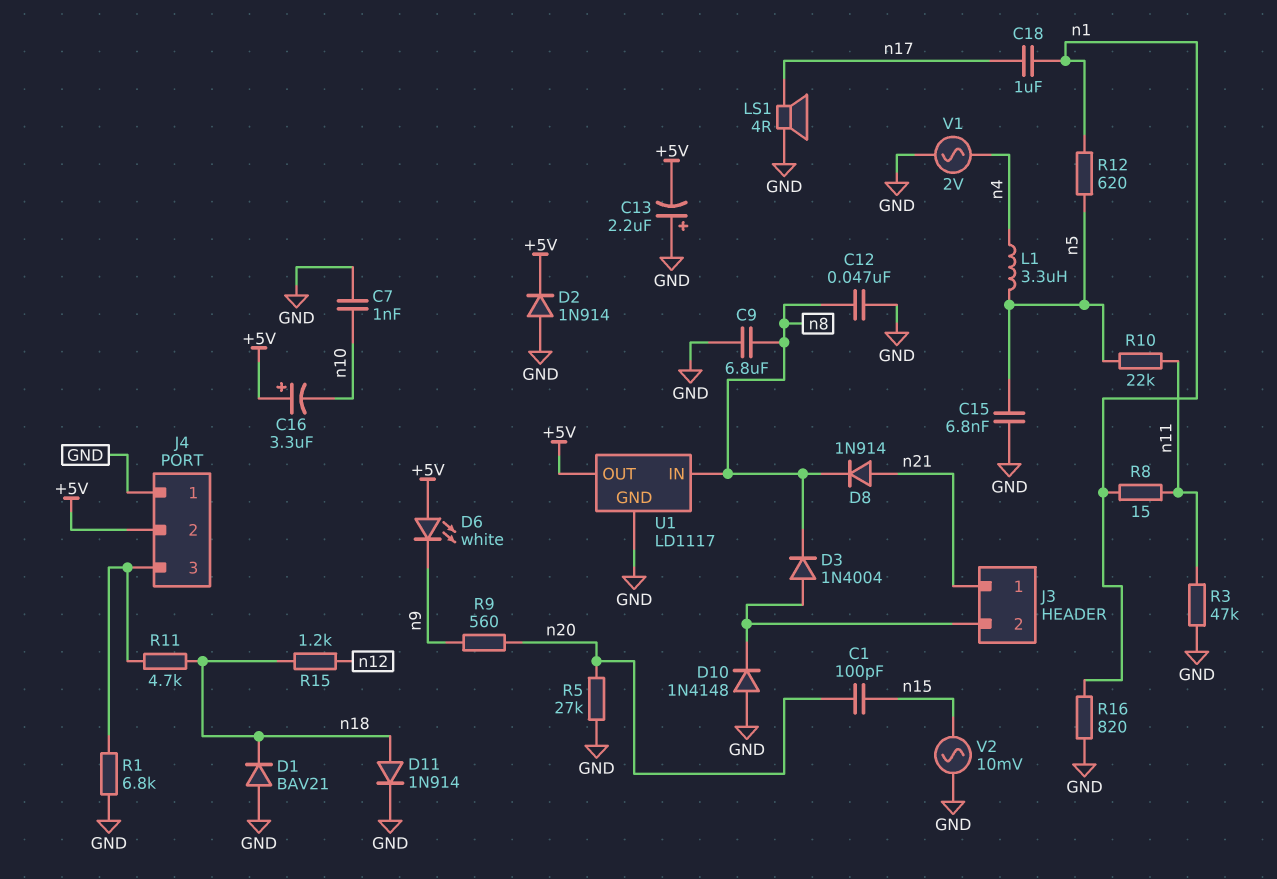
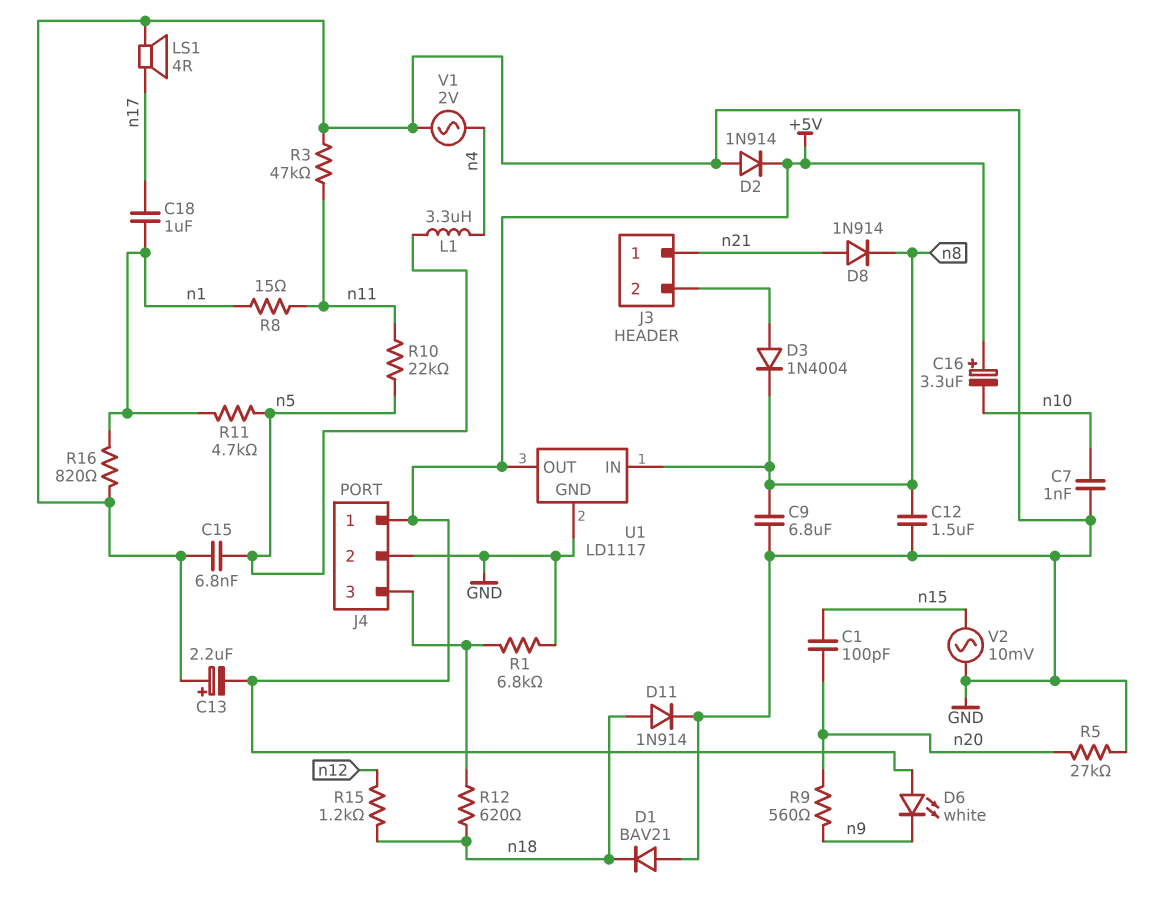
C12: 47nF (GND, n8) -> 1.5uF (GND, n8)
D10: diode 1N4148 (A GND, K J3/2) -> none
J4 pin 1: GND -> +5V
J4 pin 2: +5V -> GND
R11: 4.7k (J4/3, n18) -> 4.7k (n1, n5)
R12: 620 (n1, n5) -> 620 (J4/3, n18)

